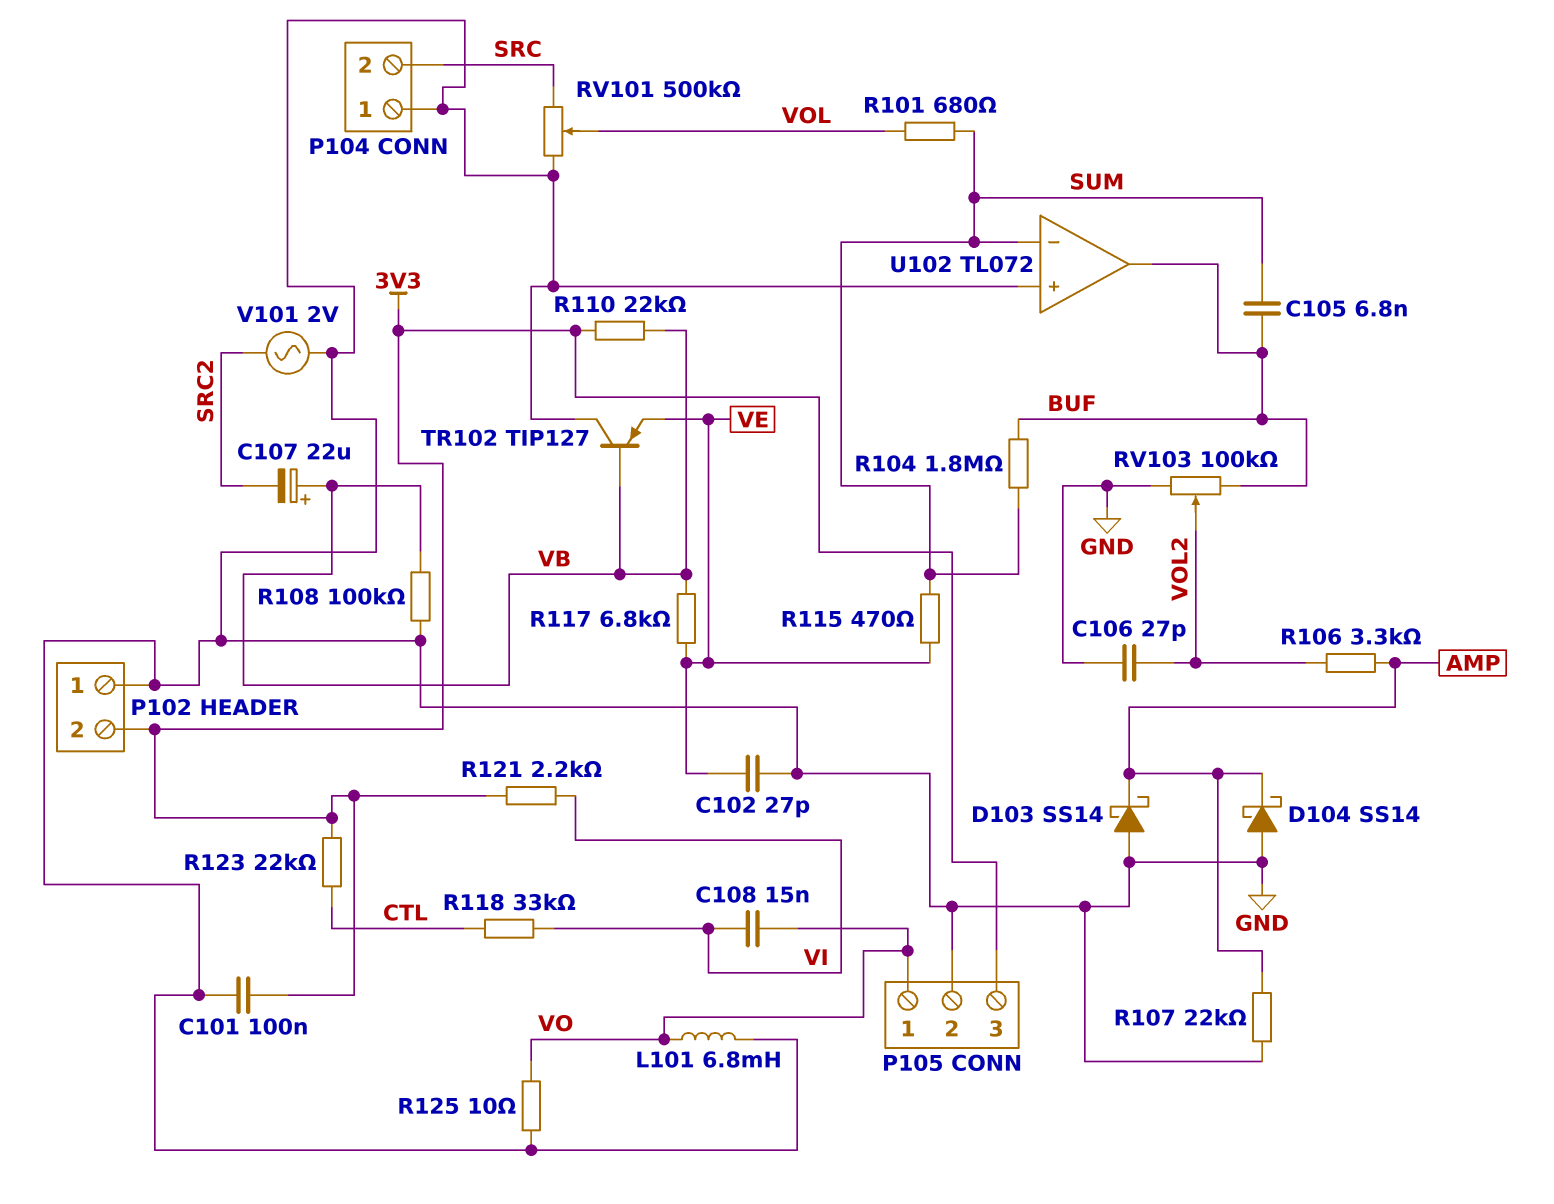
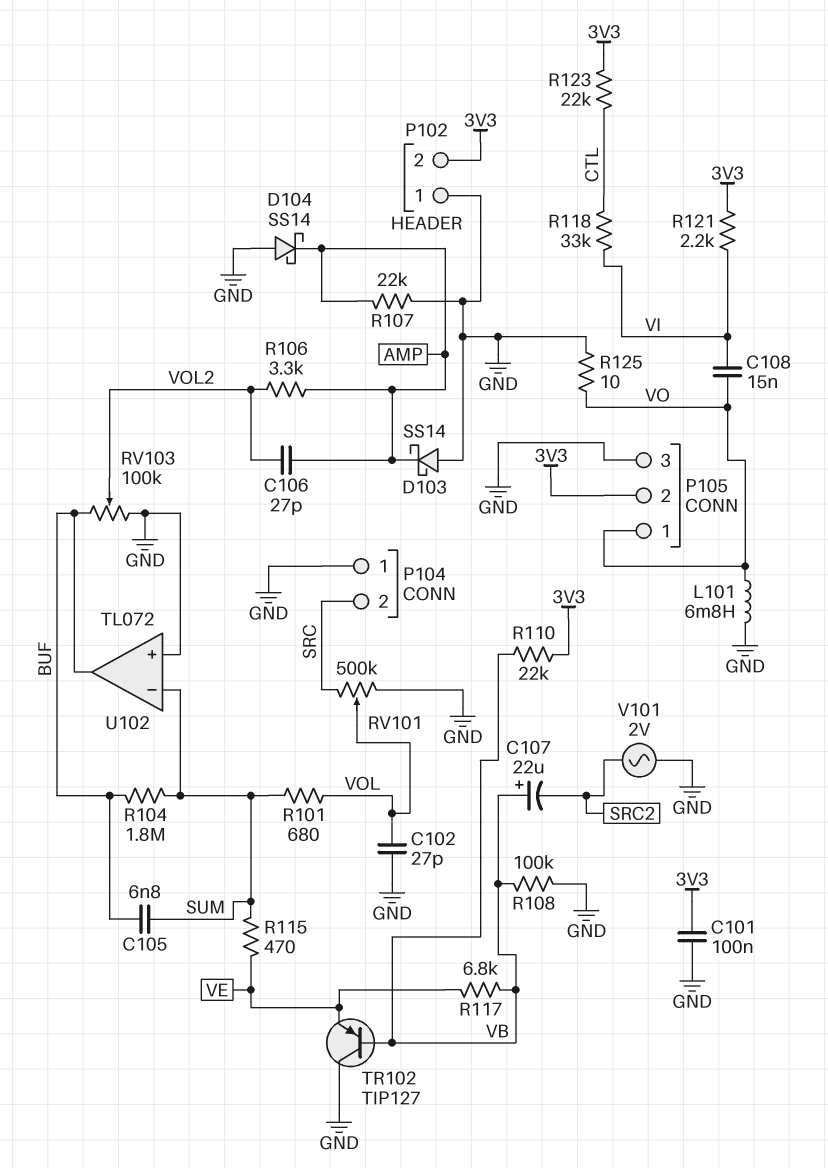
C102: 27pF (GND, VE) -> 27pF (GND, VOL)
C106: 27pF (GND, VOL2) -> 27pF (AMP, VOL2)
P105 pin 2: GND -> 3V3
P105 pin 3: 3V3 -> GND

